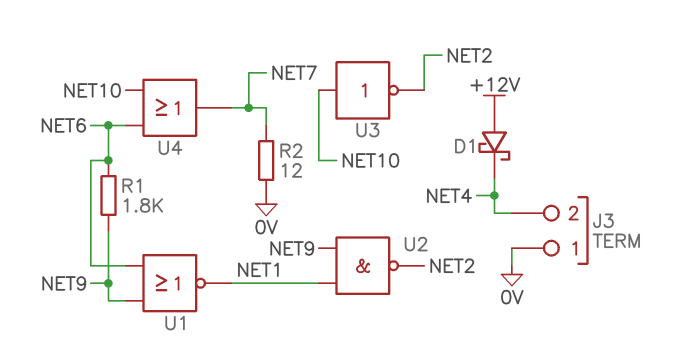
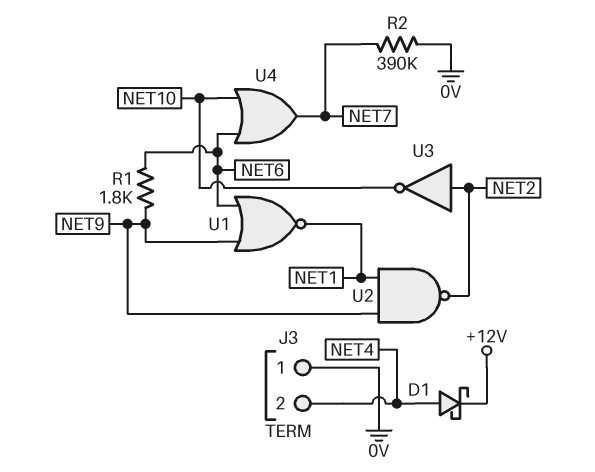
D1: schottky (A +12V, K NET4) -> schottky (A NET4, K +12V)
R2: 12 (0V, NET7) -> 390k (0V, NET7)
U3: NOT (in NET10, out NET2) -> NOT (in NET2, out NET10)

